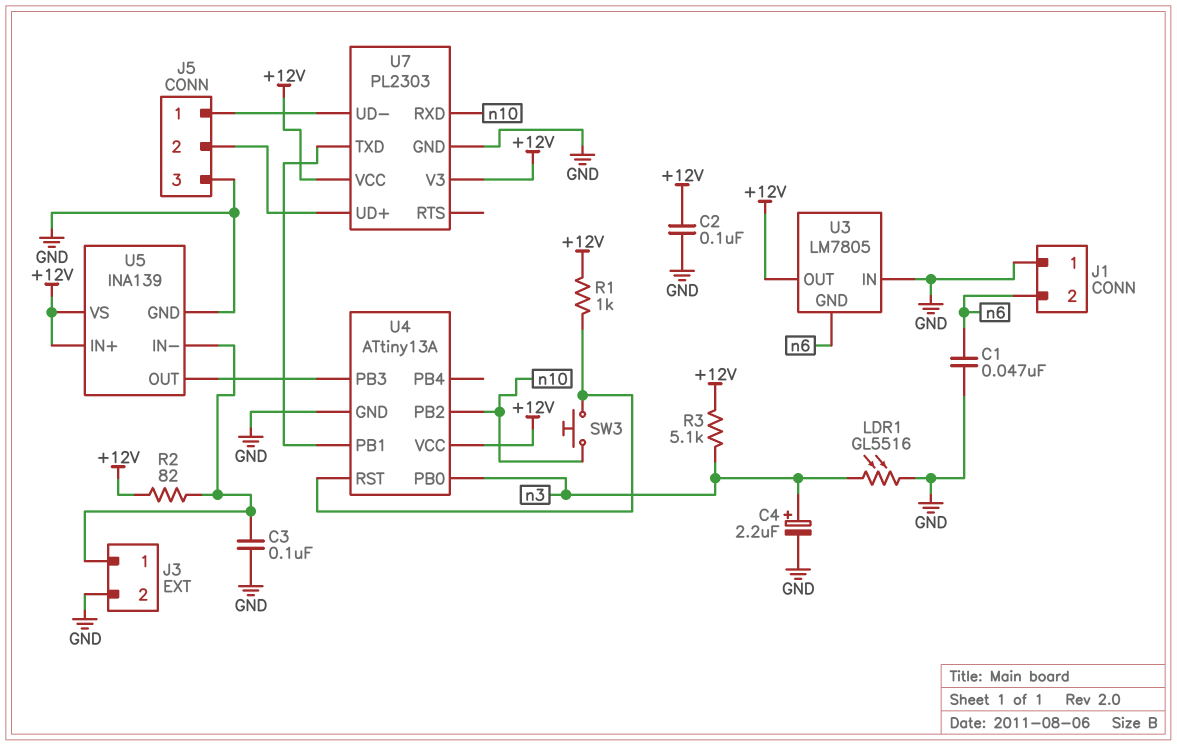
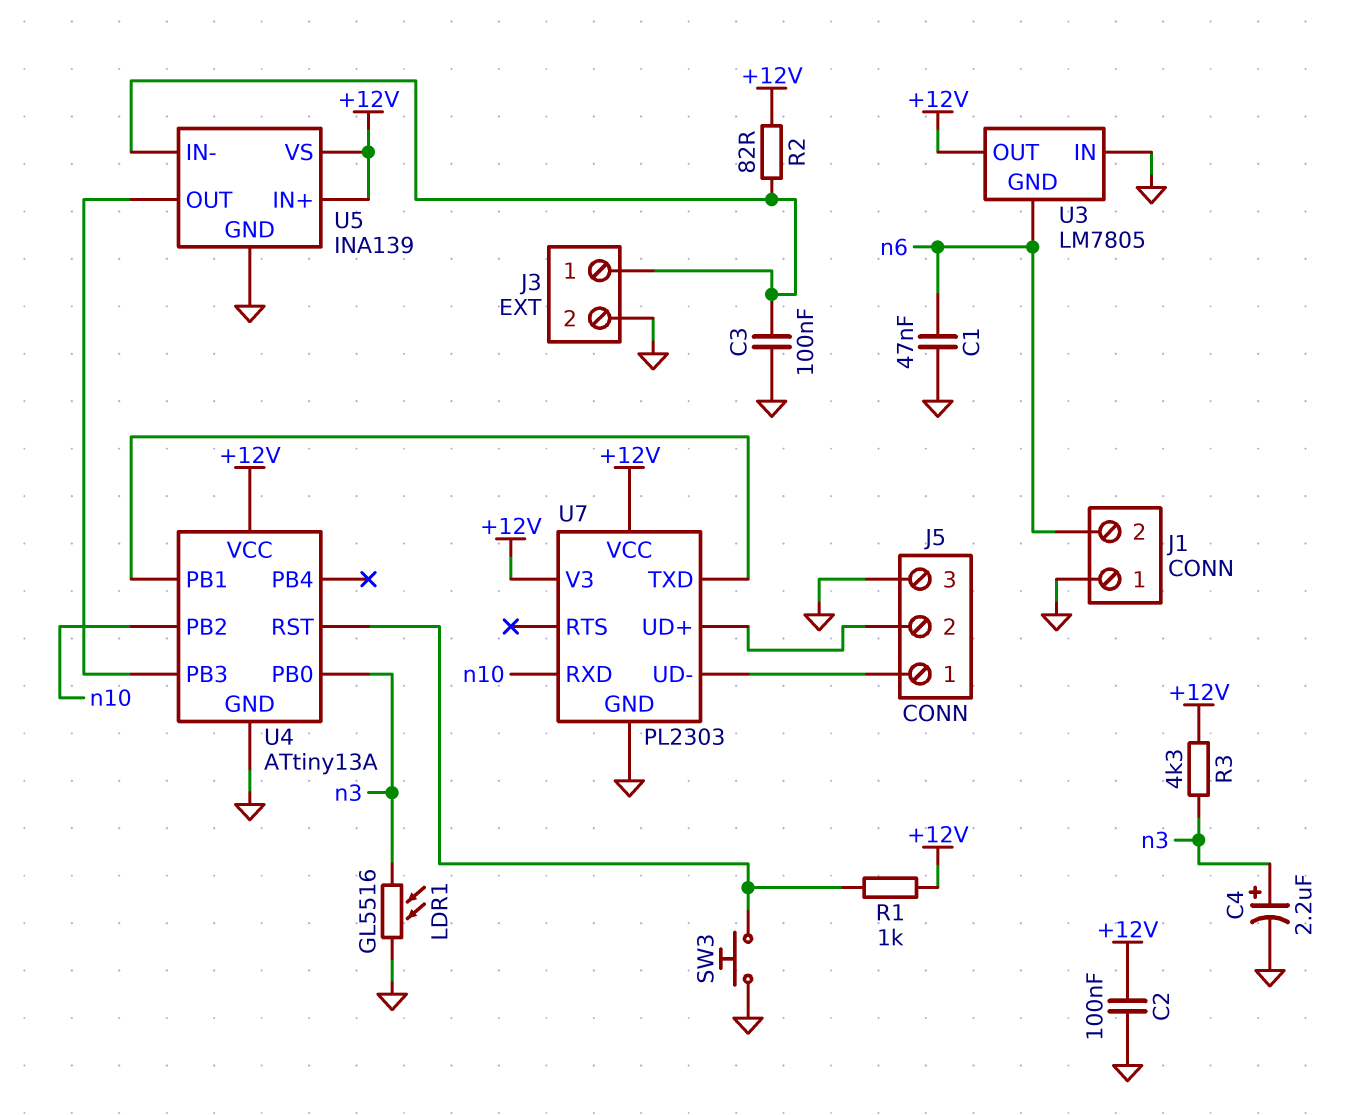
R3: 5.1k (+12V, n3) -> 4.3k (+12V, n3)
SW3: button (U4/RST, n10) -> button (GND, U4/RST)

